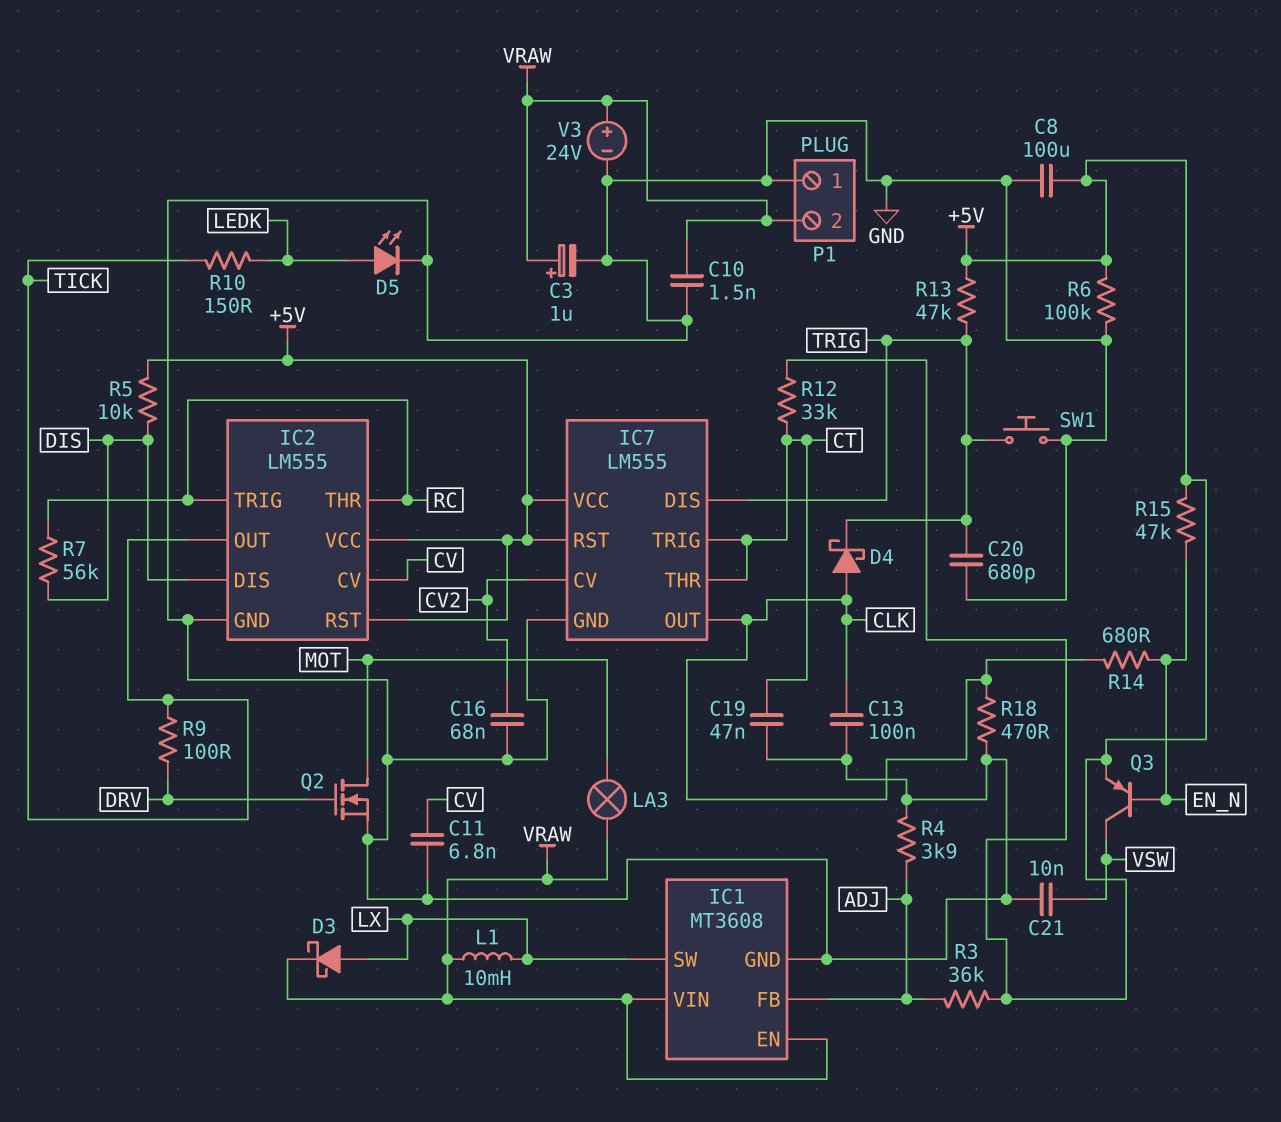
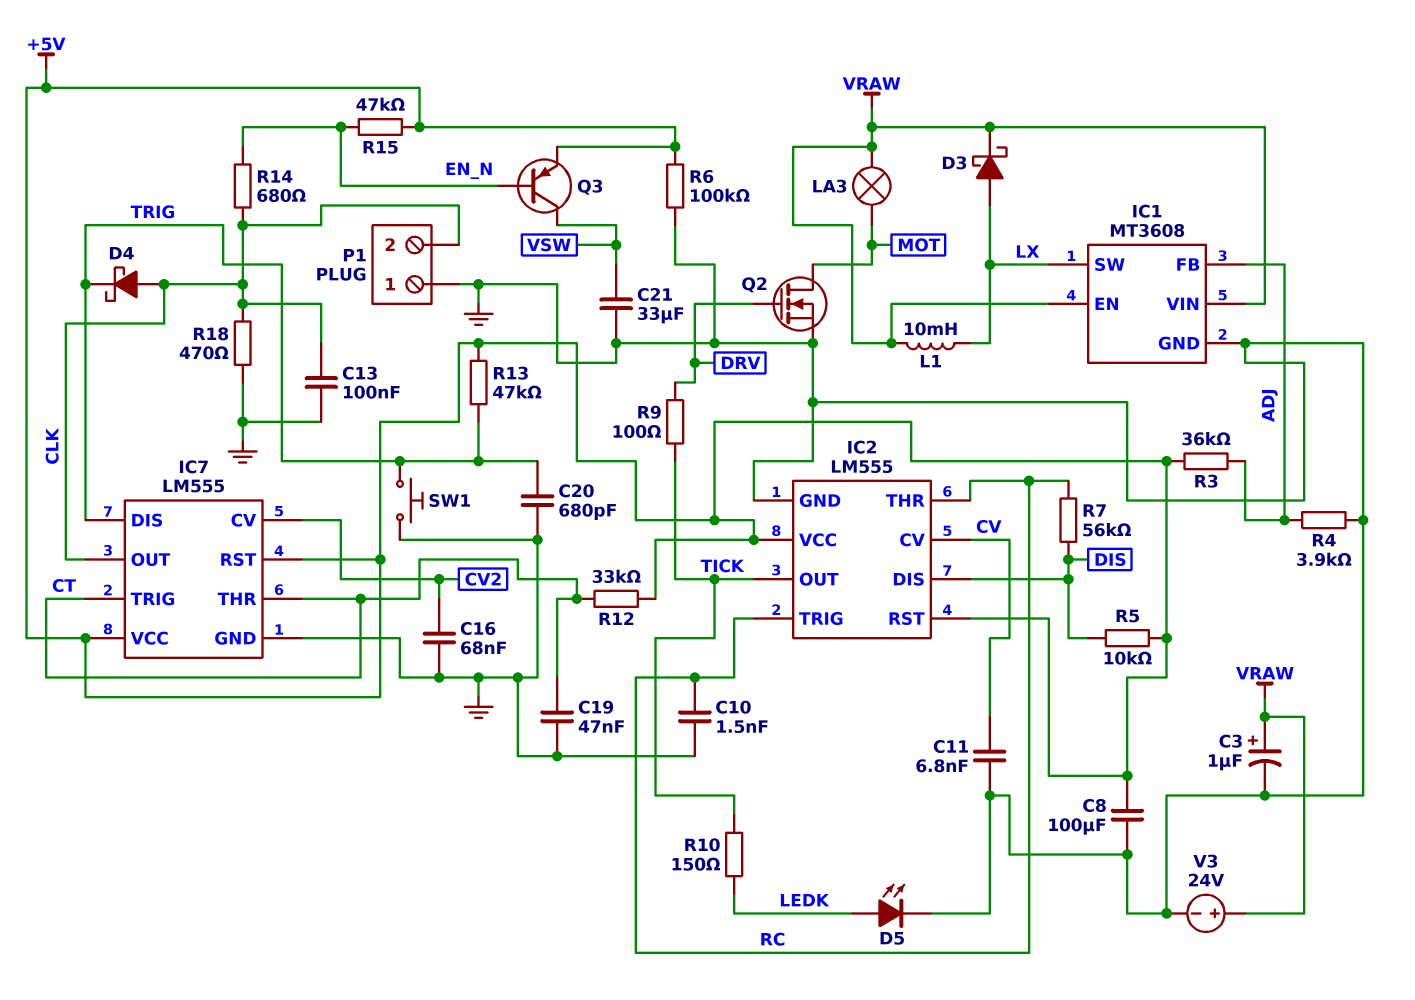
C10: 1.5nF (GND, VRAW) -> 1.5nF (GND, RC)
C21: 10nF (GND, VSW) -> 33uF (GND, VSW)
P1 pin 2: VRAW -> CLK

